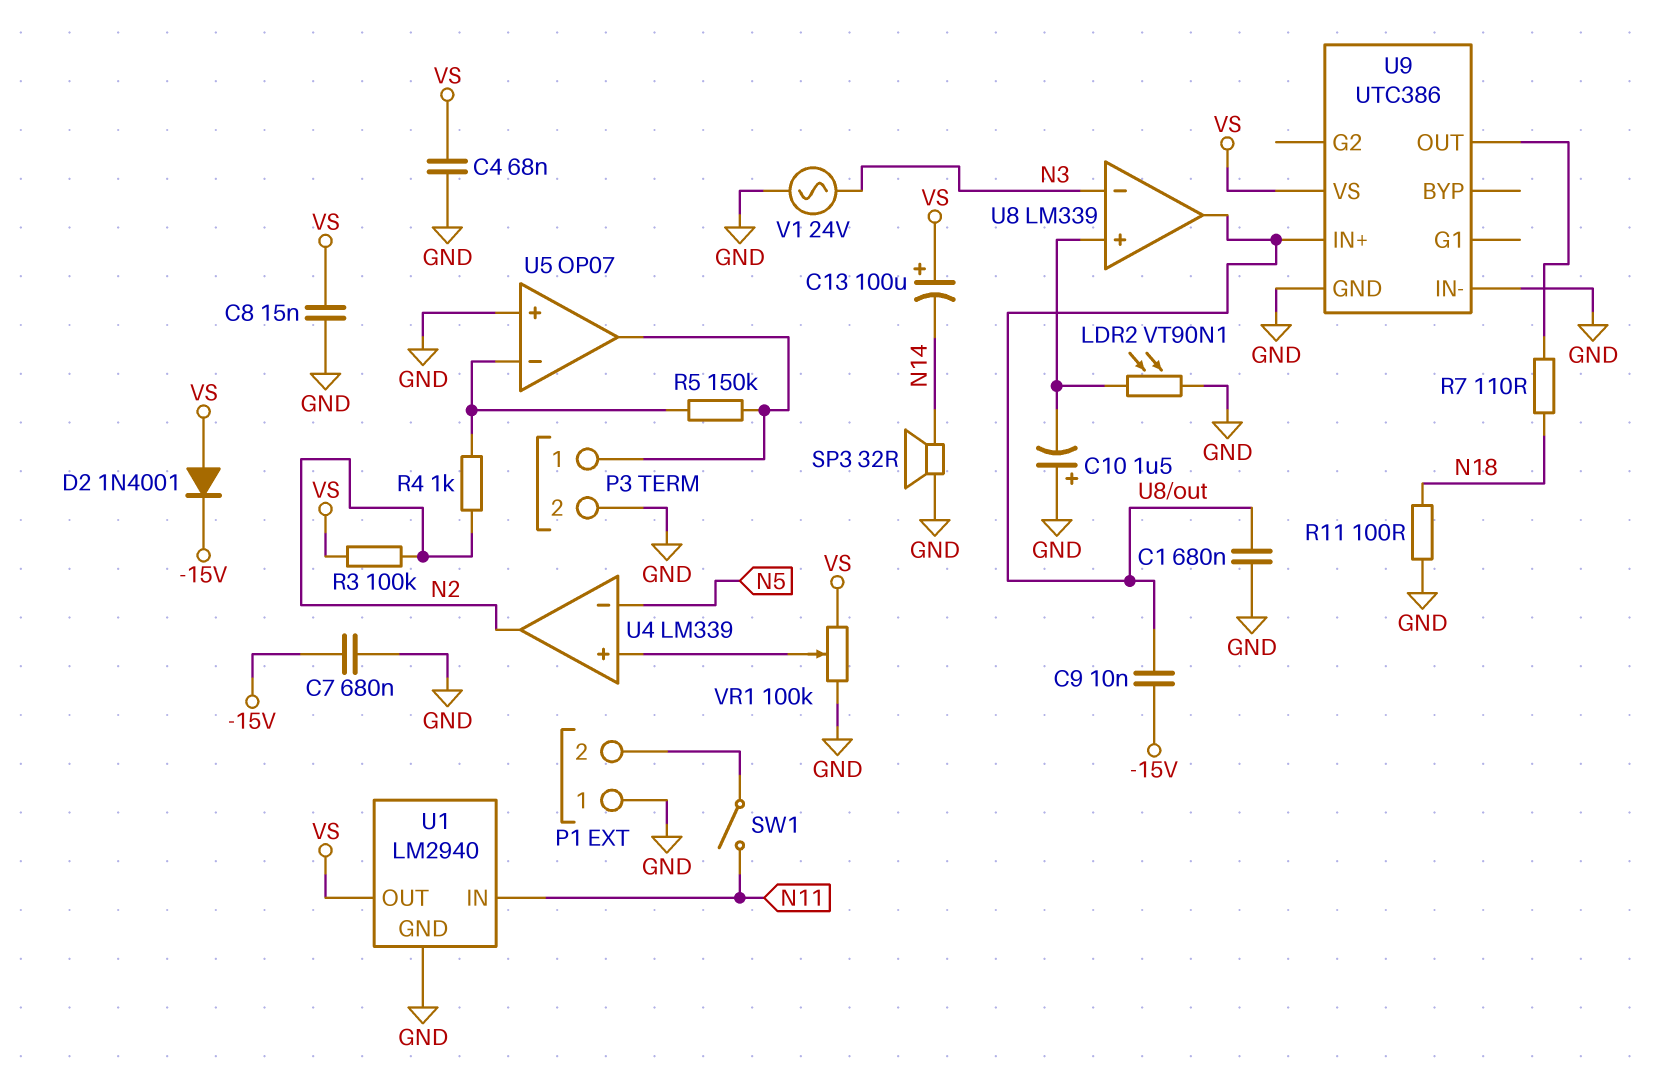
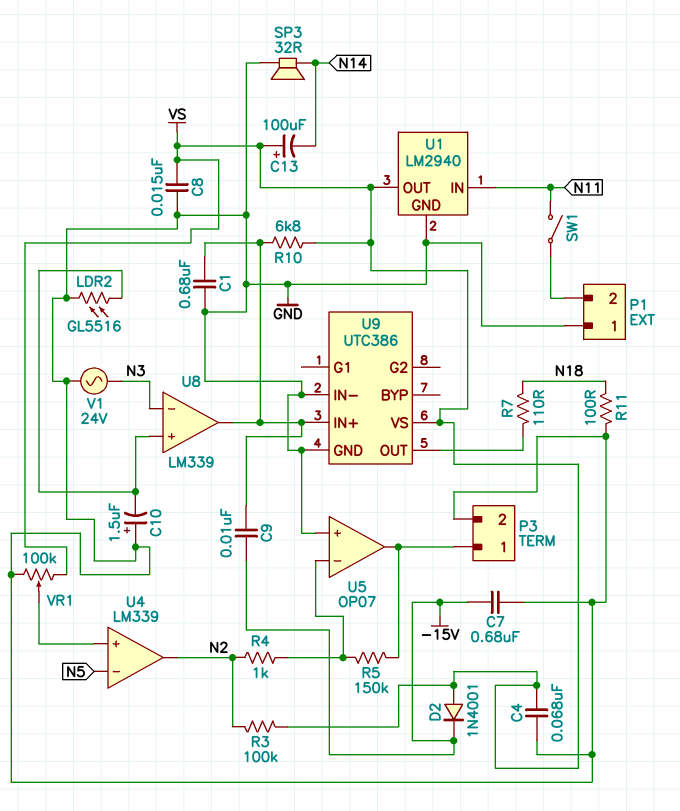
LDR2: VT90N1 (GND, U8/in+) -> GL5516 (GND, U8/in+)
R10: none -> 6.8k (U8/out, VS)

